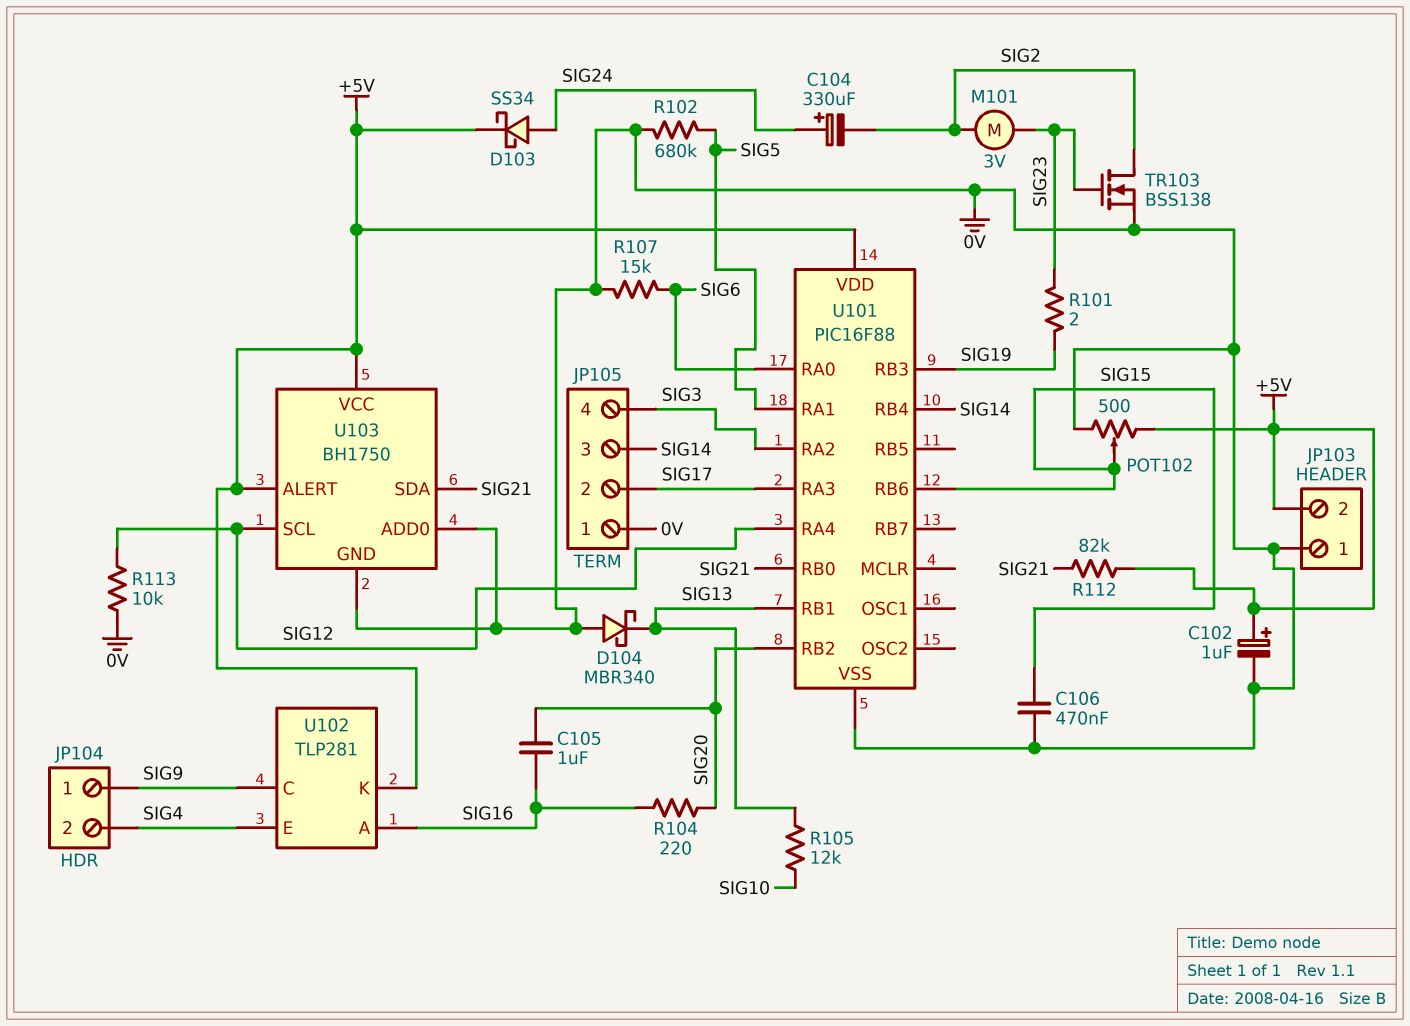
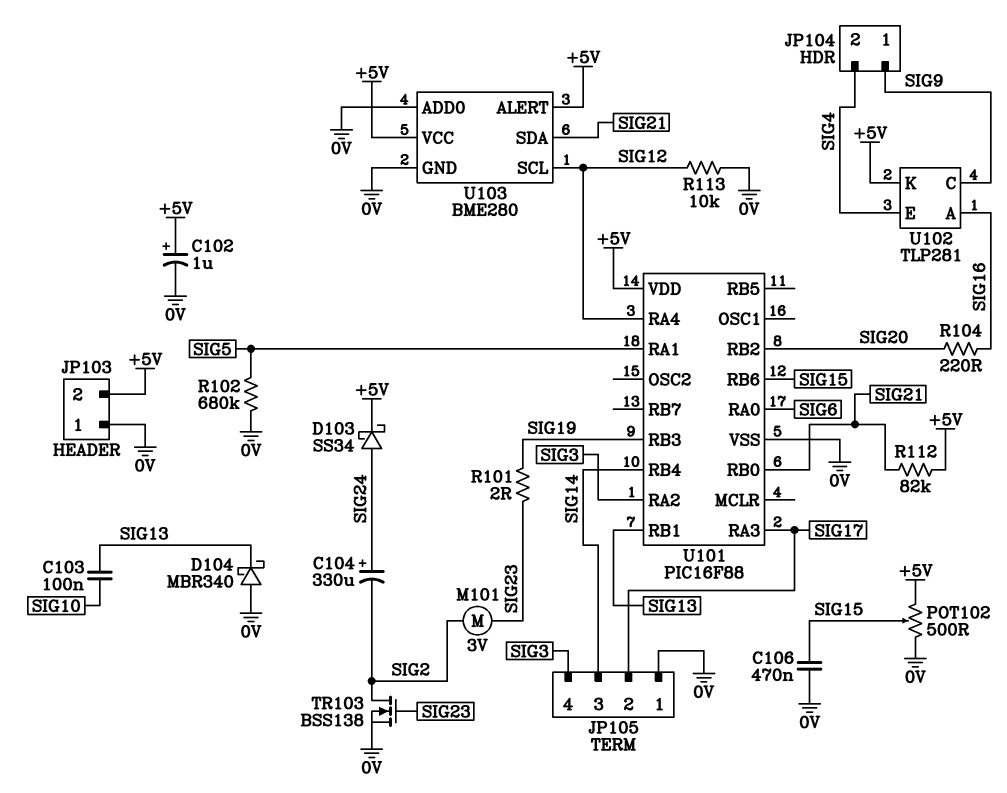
C103: none -> 100nF (SIG10, SIG13)
C105: 1uF (SIG16, SIG20) -> none
R105: 12k (SIG10, SIG13) -> none
R107: 15k (0V, SIG6) -> none
U103: BH1750 -> BME280

